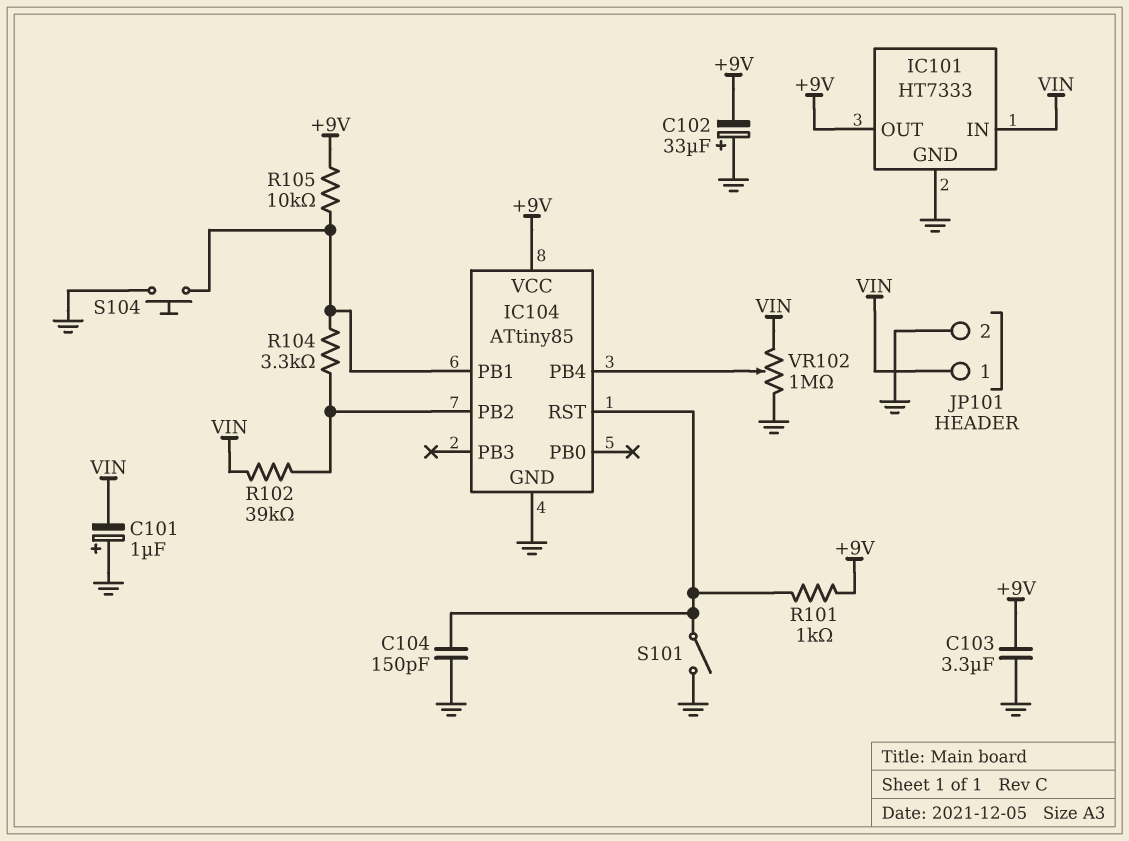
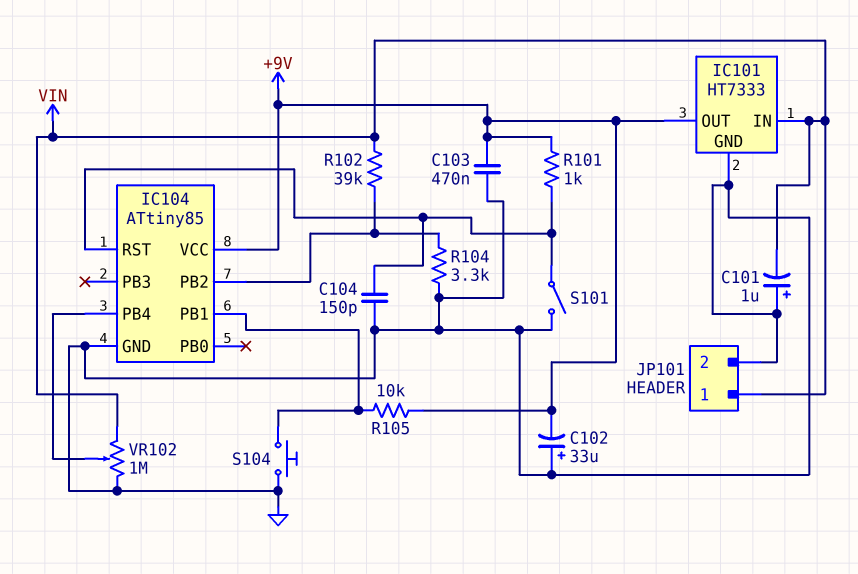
C103: 3.3uF (+9V, GND) -> 470nF (+9V, GND)
R104: 3.3k (IC104/PB1, IC104/PB2) -> 3.3k (GND, IC104/PB2)

